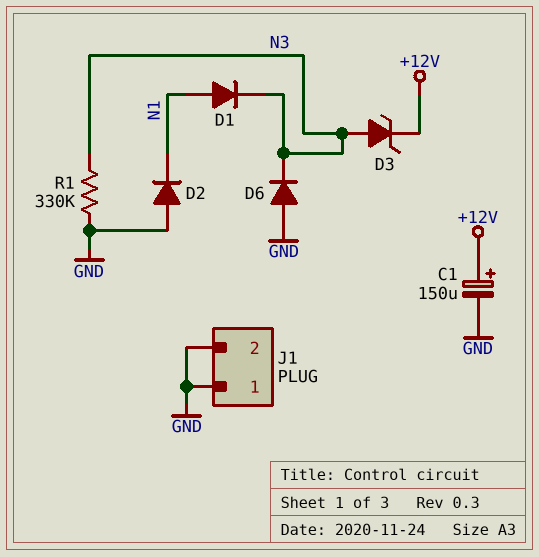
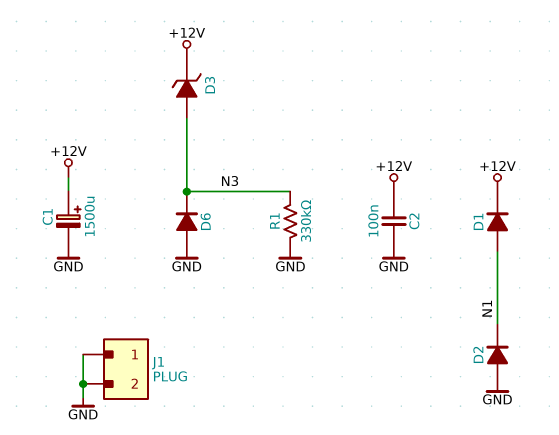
C1: 150uF (plus +12V, minus GND) -> 1500uF (plus +12V, minus GND)
C2: none -> 100nF (+12V, GND)
D1: diode (A N1, K N3) -> diode (A N1, K +12V)

